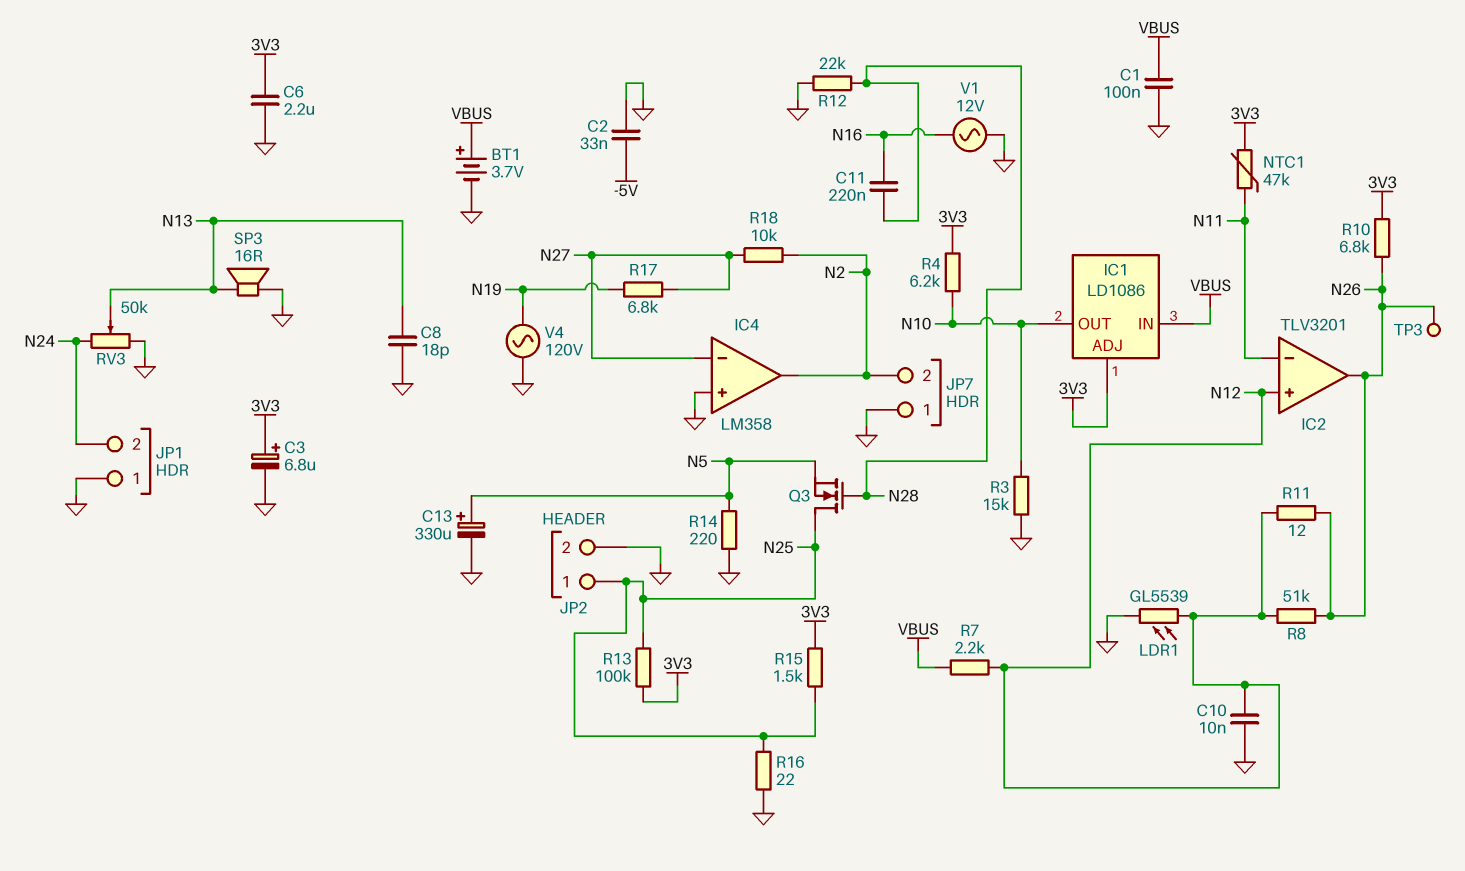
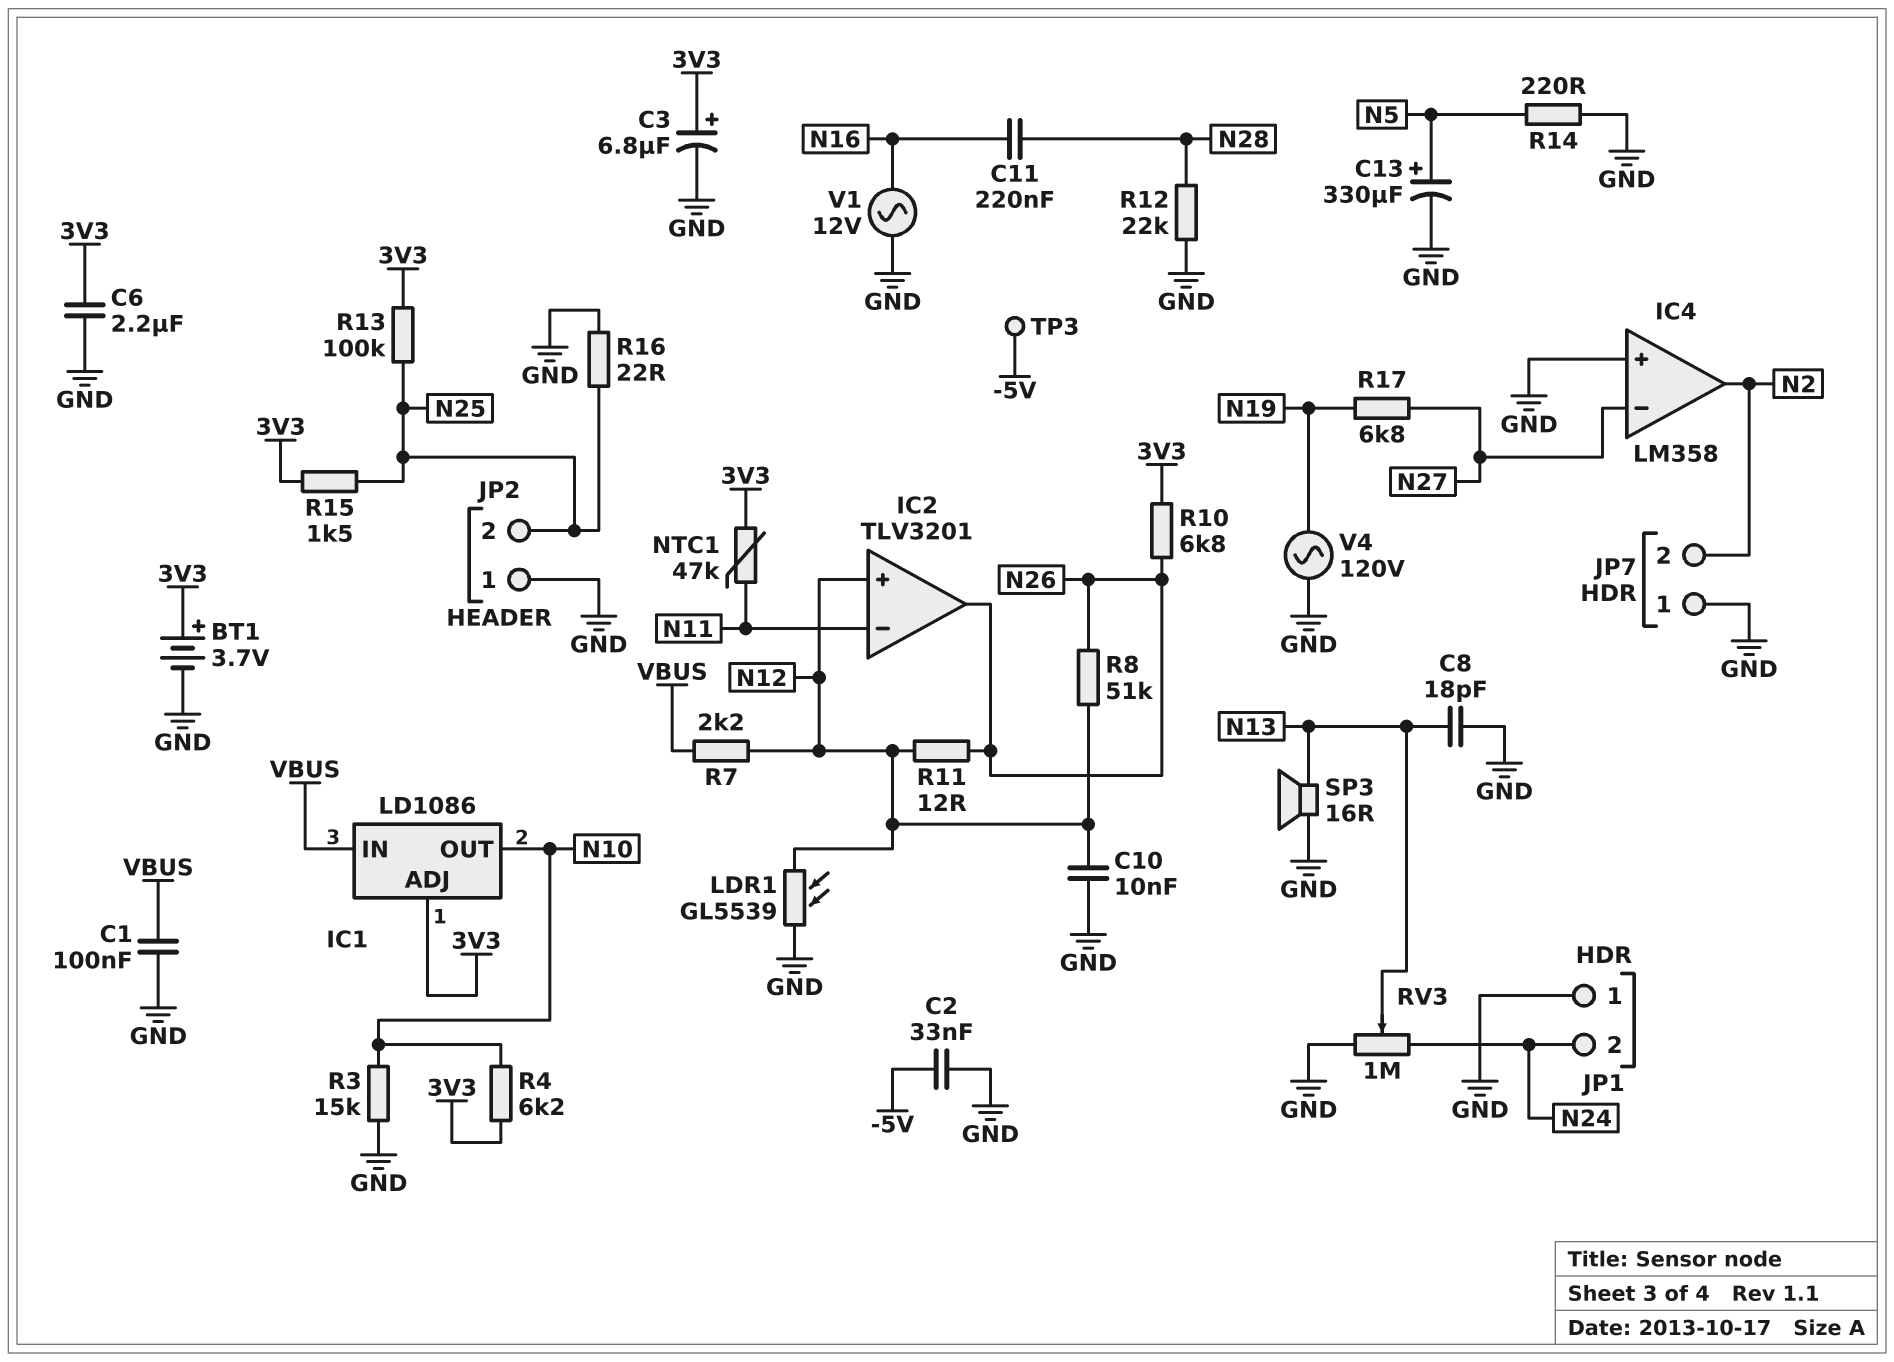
BT1: 3.7V (plus VBUS, minus GND) -> 3.7V (plus 3V3, minus GND)
JP2 pin 1: N25 -> GND
JP2 pin 2: GND -> N25
Q3: NMOS (G N28, D N25, S N5) -> none
R18: 10k (N2, N27) -> none
RV3: 50k (GND, N24, wiper N13) -> 1M (GND, N24, wiper N13)
TP3: test point (N26) -> test point (-5V)

